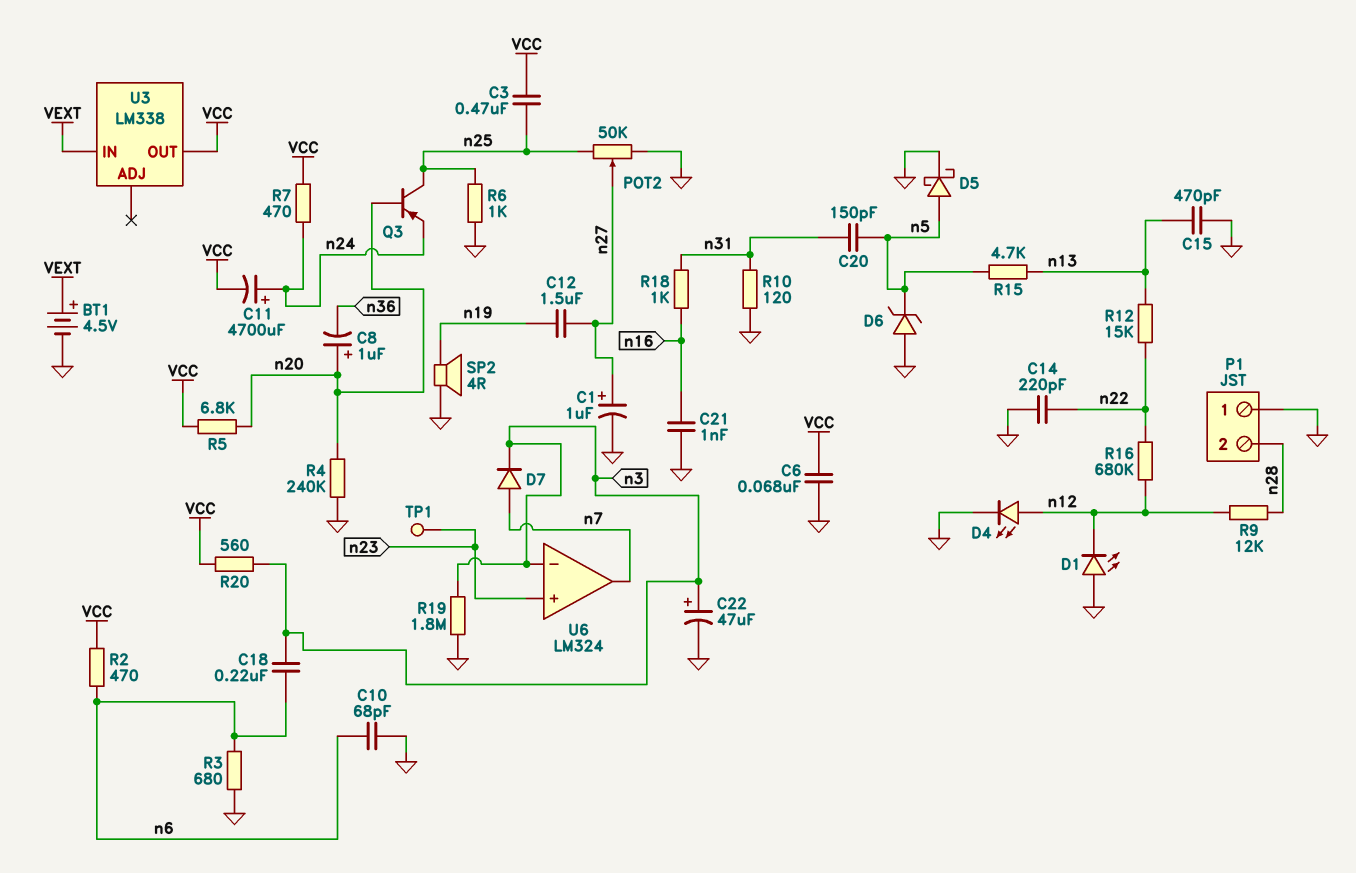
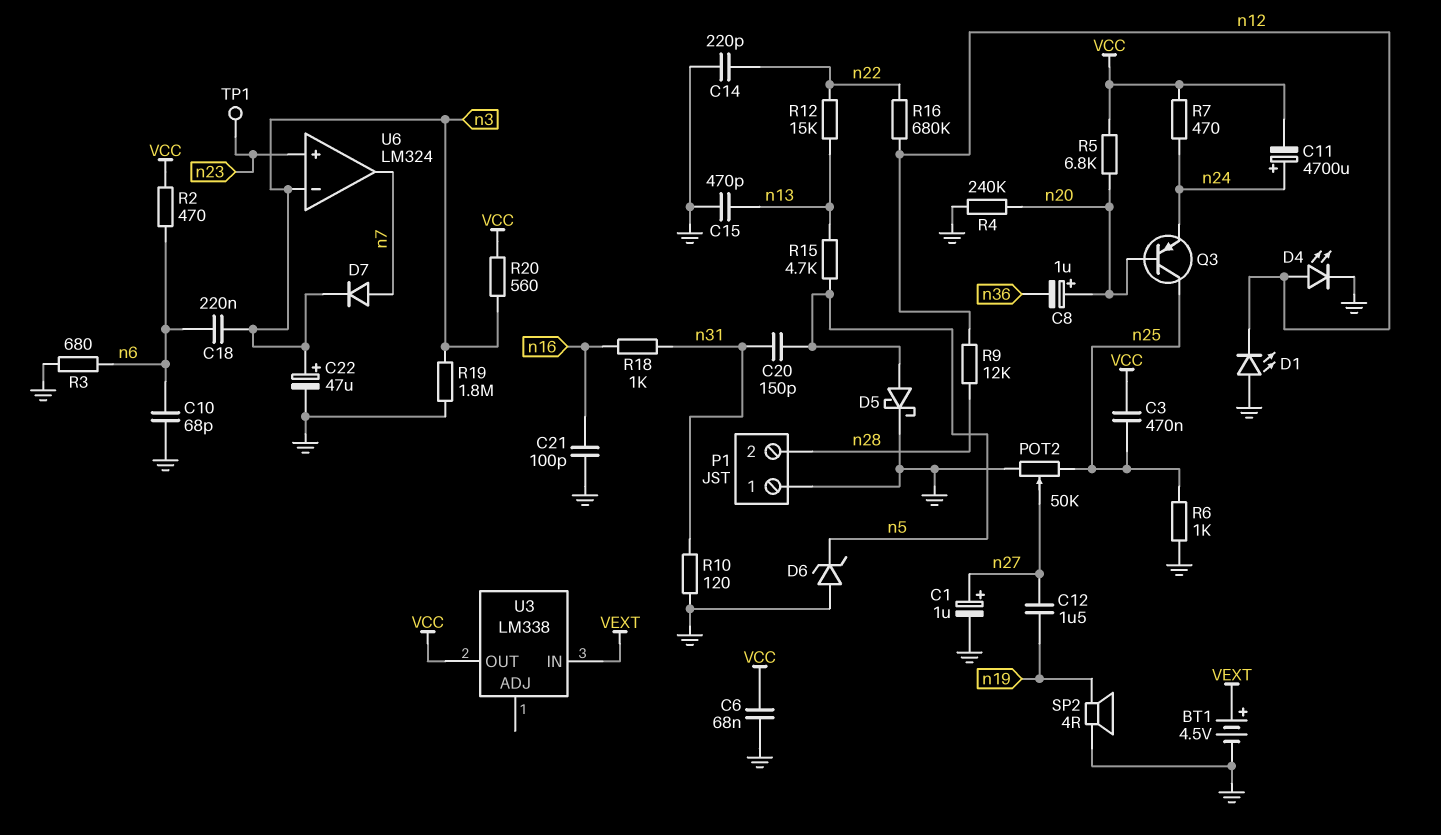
C21: 1nF (GND, n16) -> 100pF (GND, n16)

